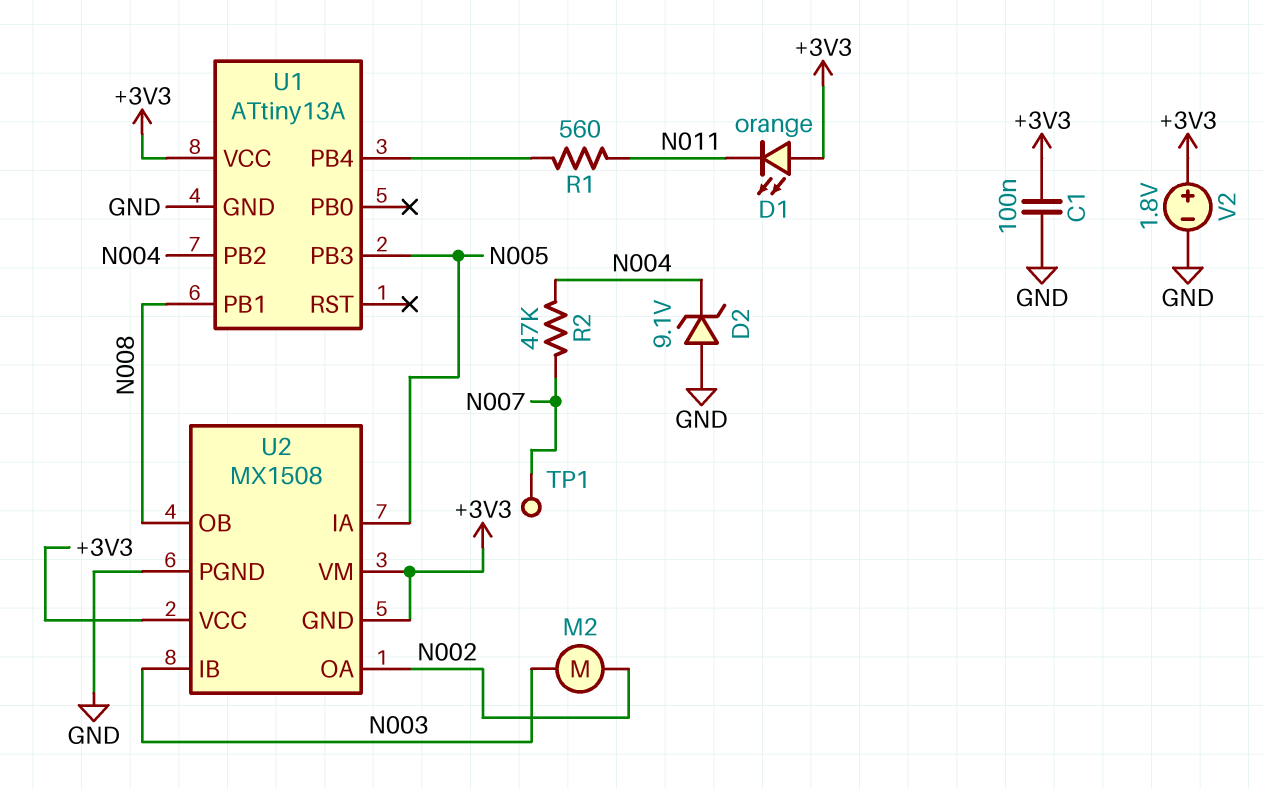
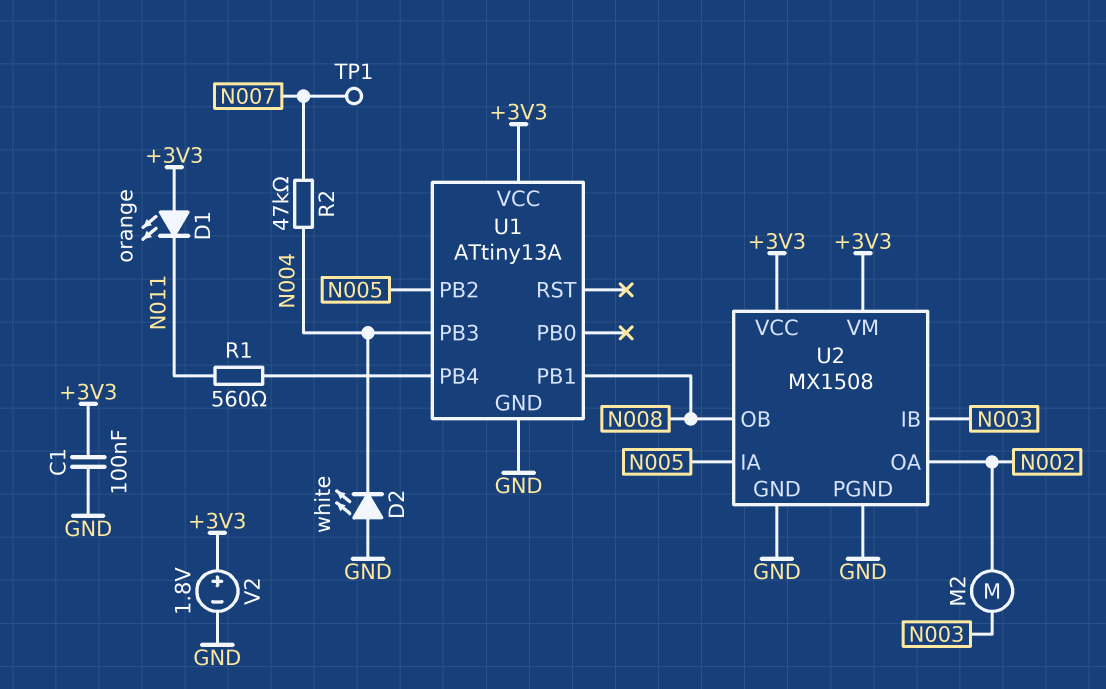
D2: zener 9.1V (A GND, K N004) -> LED white (A GND, K N004)
U1 pin PB2: N004 -> N005
U1 pin PB3: N005 -> N004
U2 pin GND: +3V3 -> GND

